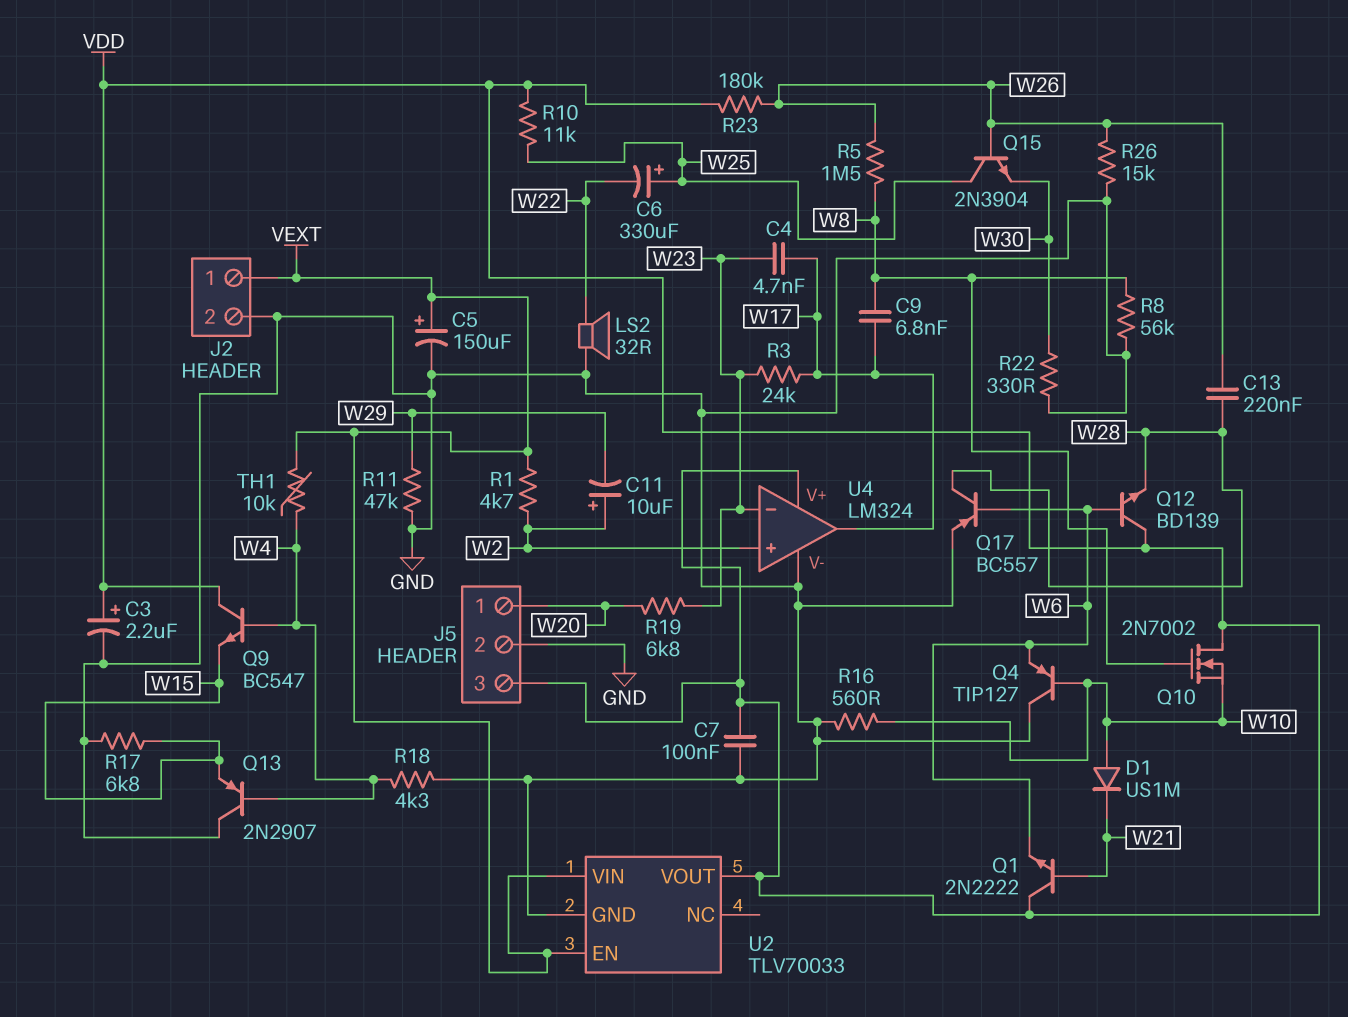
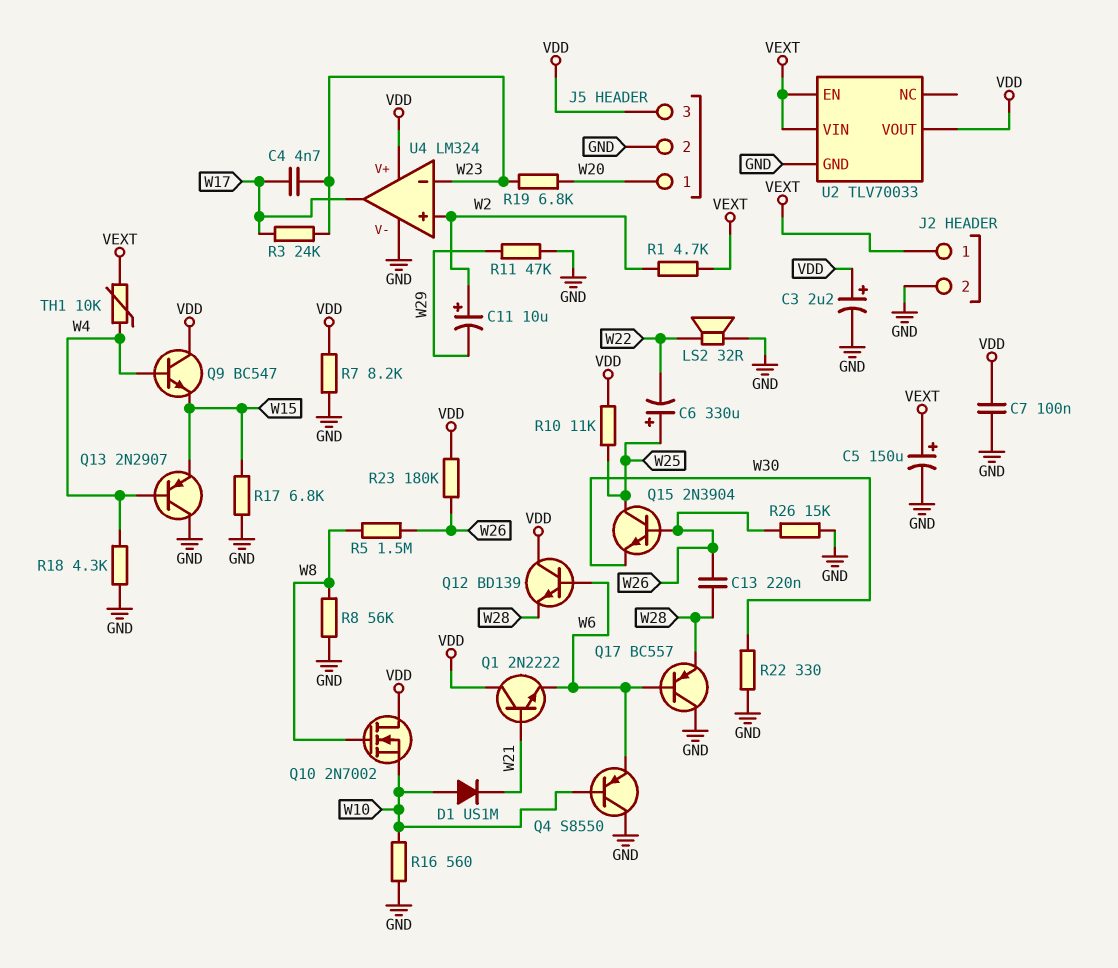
C9: 6.8nF (W8, W17) -> none
Q4: PNP TIP127 (B W10, C GND, E W6) -> PNP S8550 (B W10, C GND, E W6)
Q17: PNP BC557 (B W6, C W28, E GND) -> PNP BC557 (B W6, C GND, E W28)
R7: none -> 8.2k (GND, VDD)

